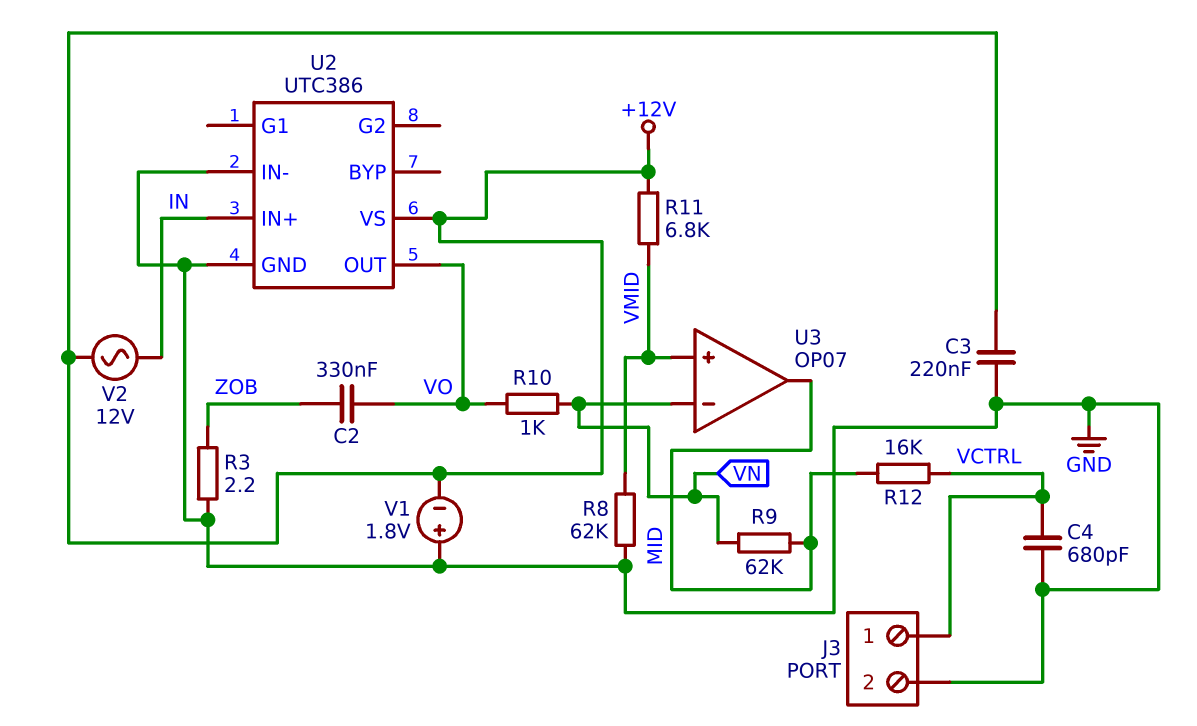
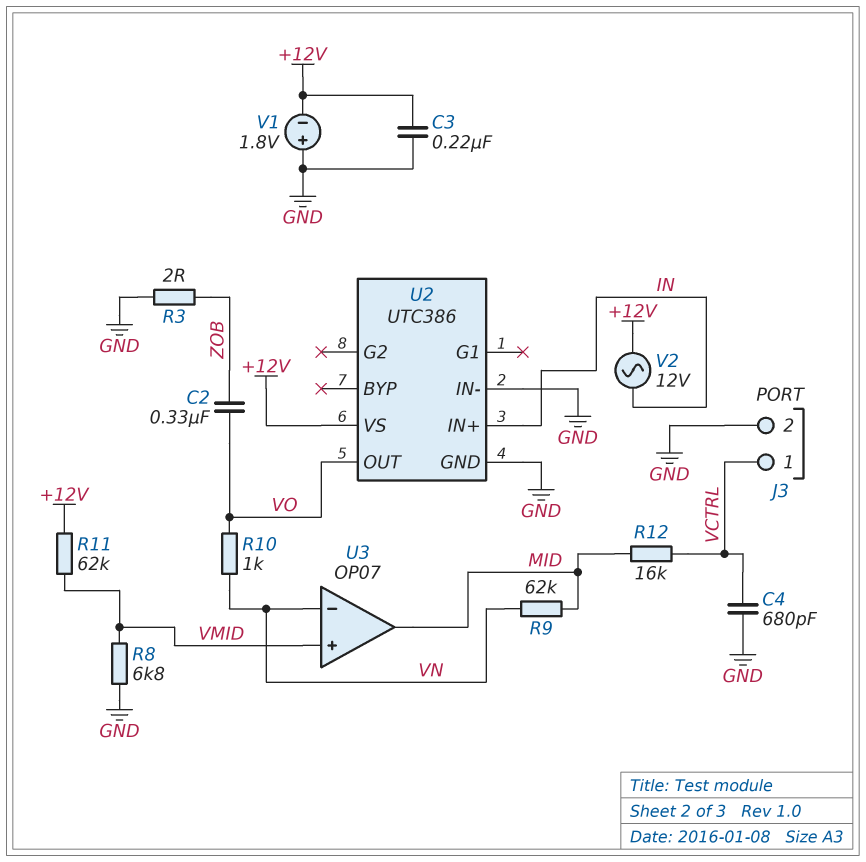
R3: 2.2 (GND, ZOB) -> 2 (GND, ZOB)
R8: 62k (GND, VMID) -> 6.8k (GND, VMID)
R11: 6.8k (+12V, VMID) -> 62k (+12V, VMID)

